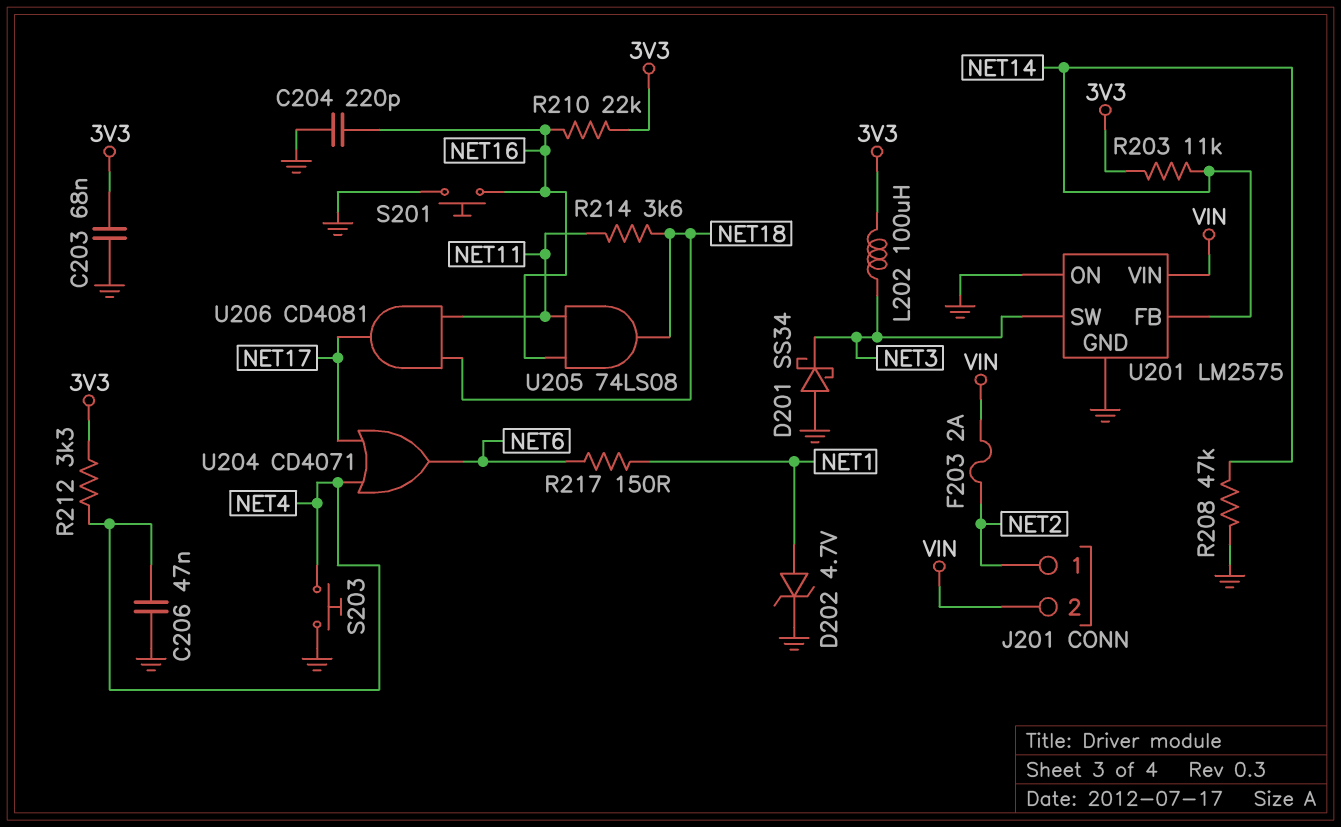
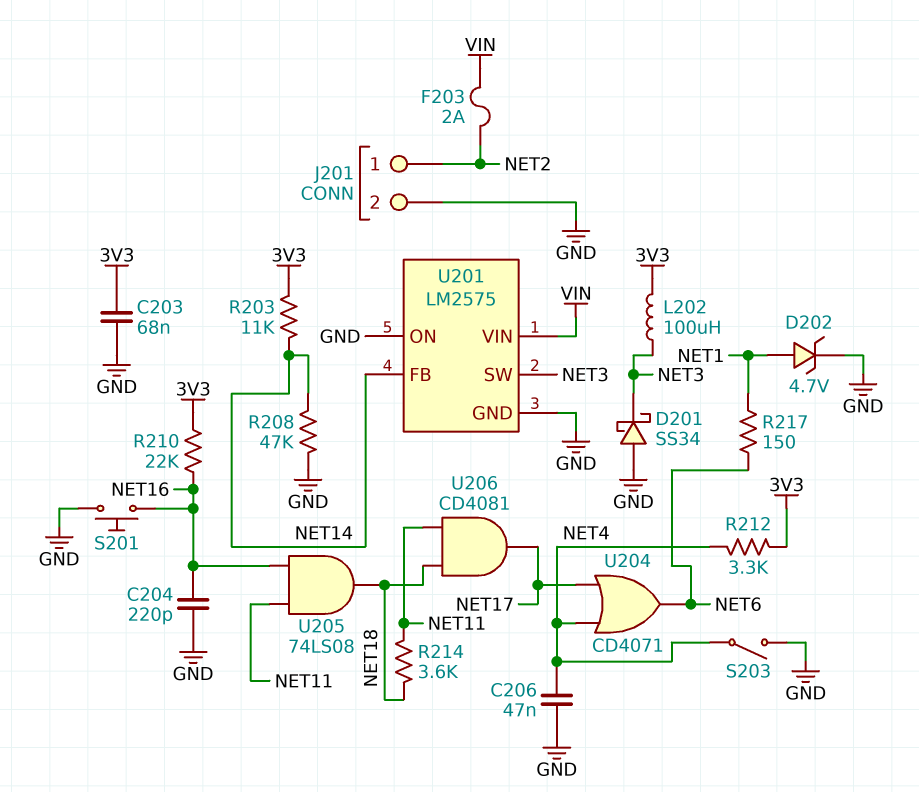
J201 pin 2: VIN -> GND
S203: button (GND, NET4) -> switch (GND, NET4)

